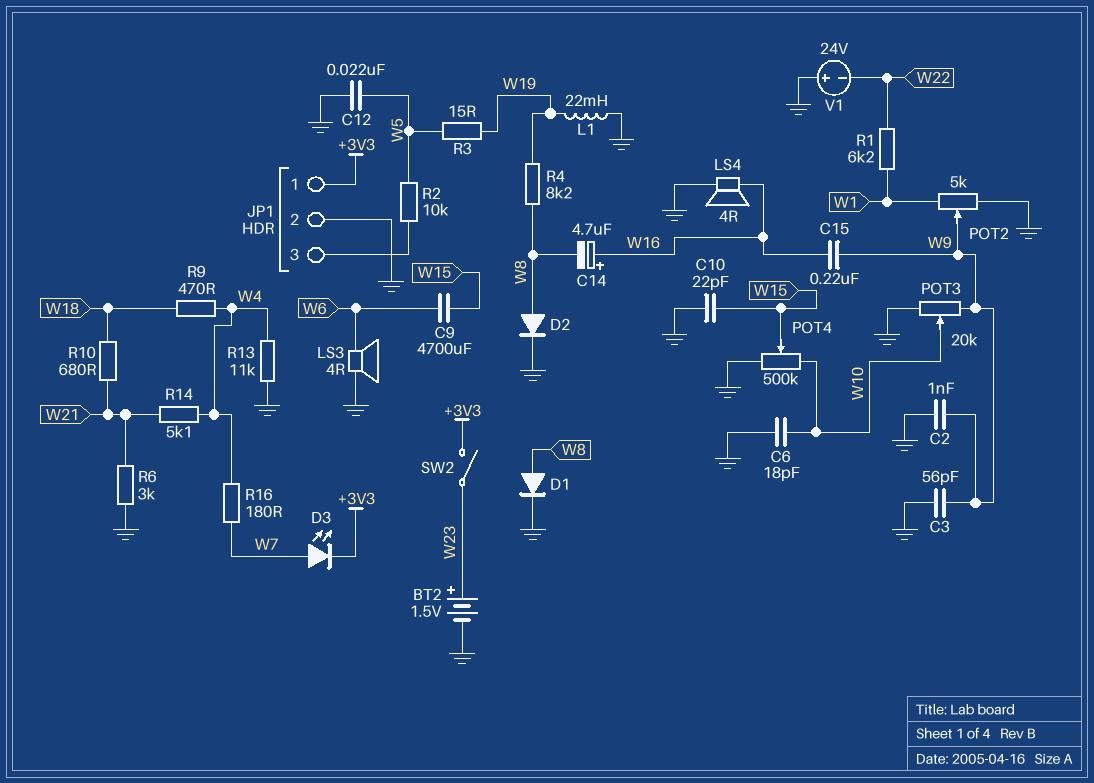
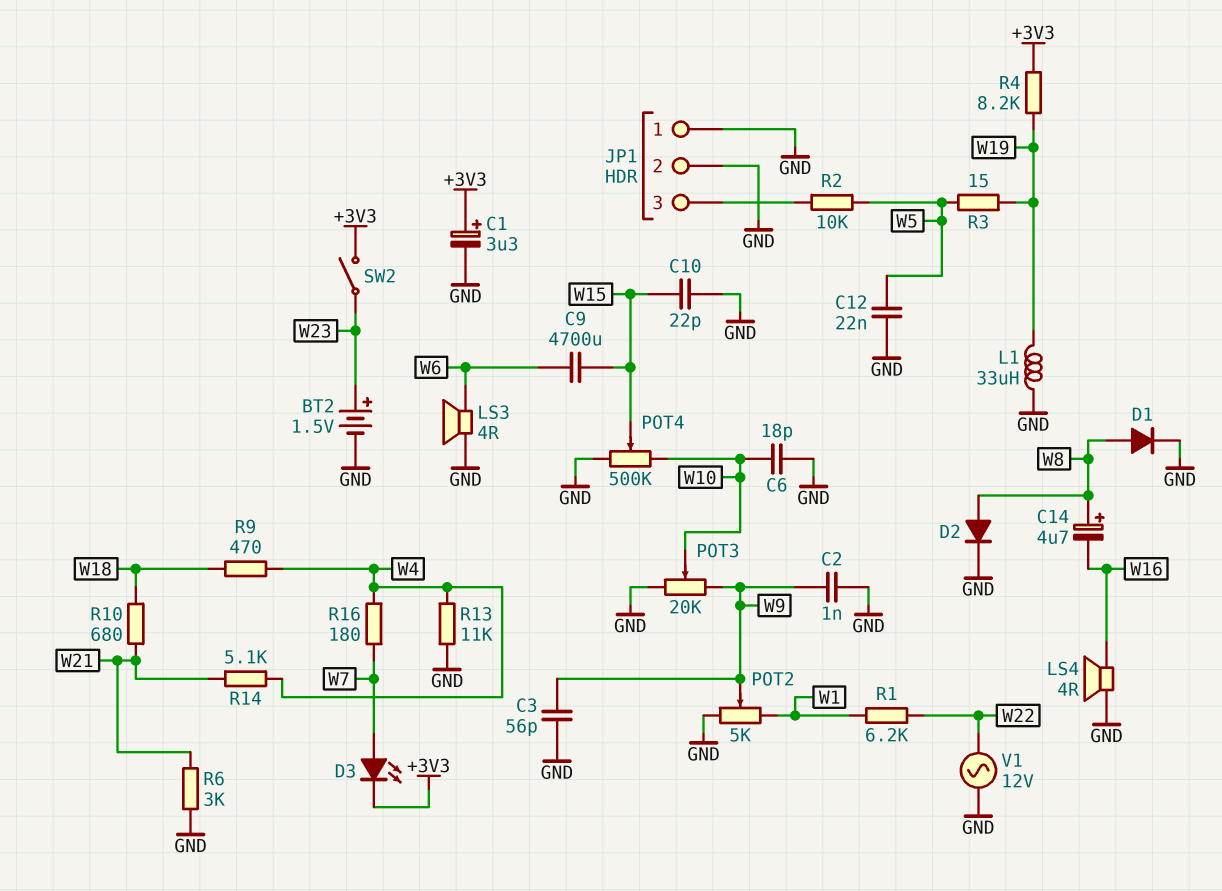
C1: none -> 3.3uF (plus +3V3, minus GND)
C14: 4.7uF (plus W16, minus W8) -> 4.7uF (plus W8, minus W16)
C15: 220nF (W9, W16) -> none
JP1 pin 1: +3V3 -> GND
L1: 22mH (GND, W19) -> 33uH (GND, W19)
R4: 8.2k (W8, W19) -> 8.2k (+3V3, W19)
V1: 24V (plus GND, minus W22) -> AC 12V (GND, W22)

